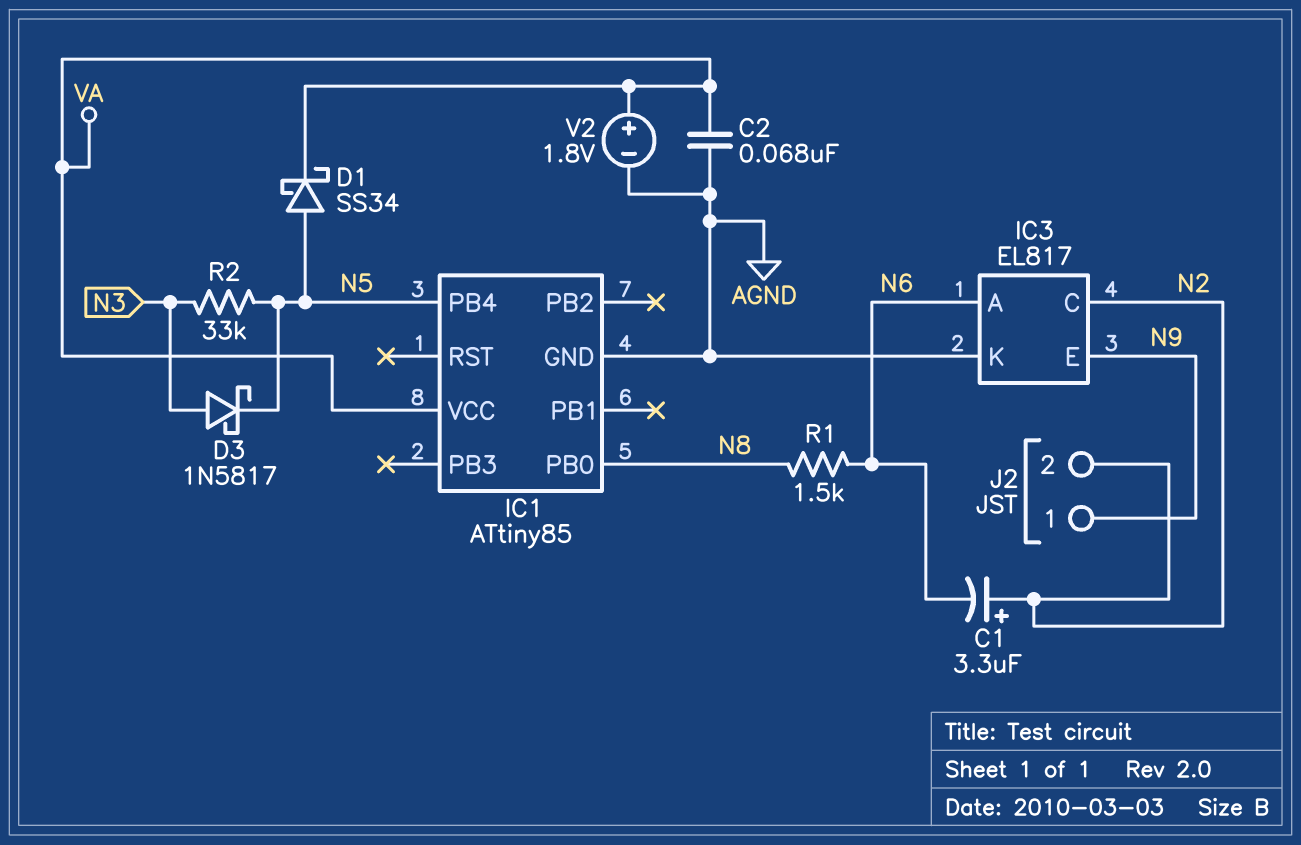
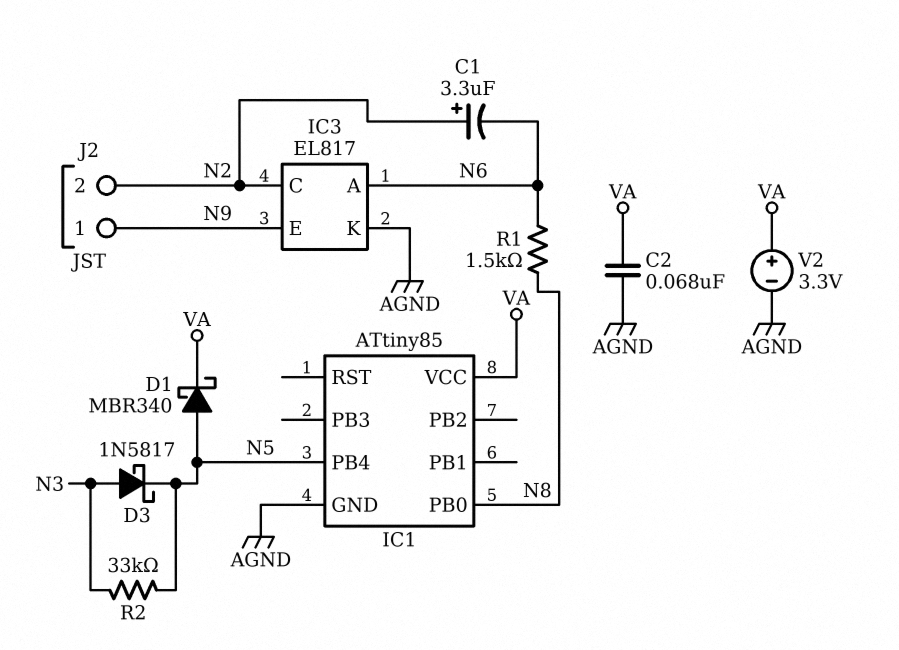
D1: schottky SS34 (A N5, K VA) -> schottky MBR340 (A N5, K VA)
V2: 1.8V (plus VA, minus AGND) -> 3.3V (plus VA, minus AGND)

